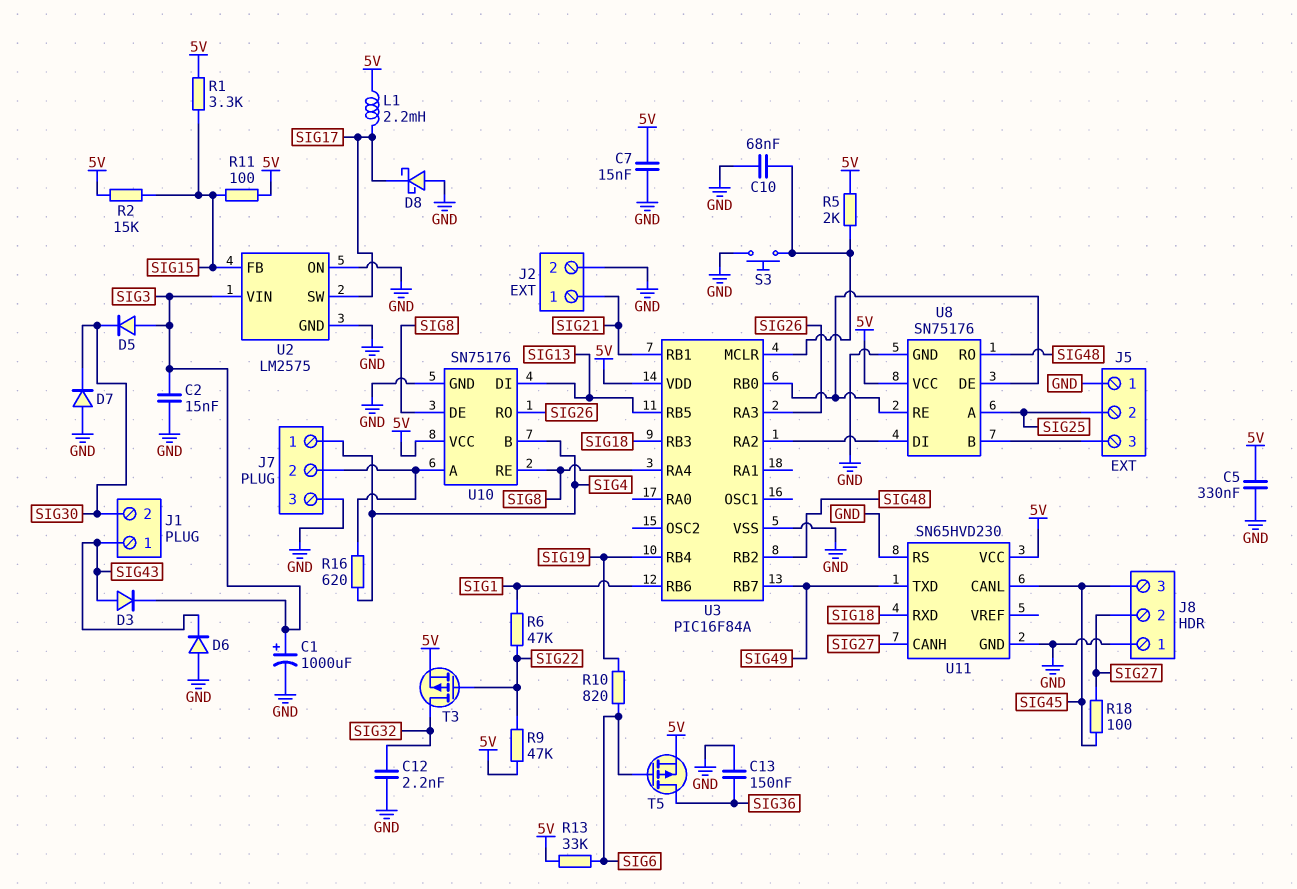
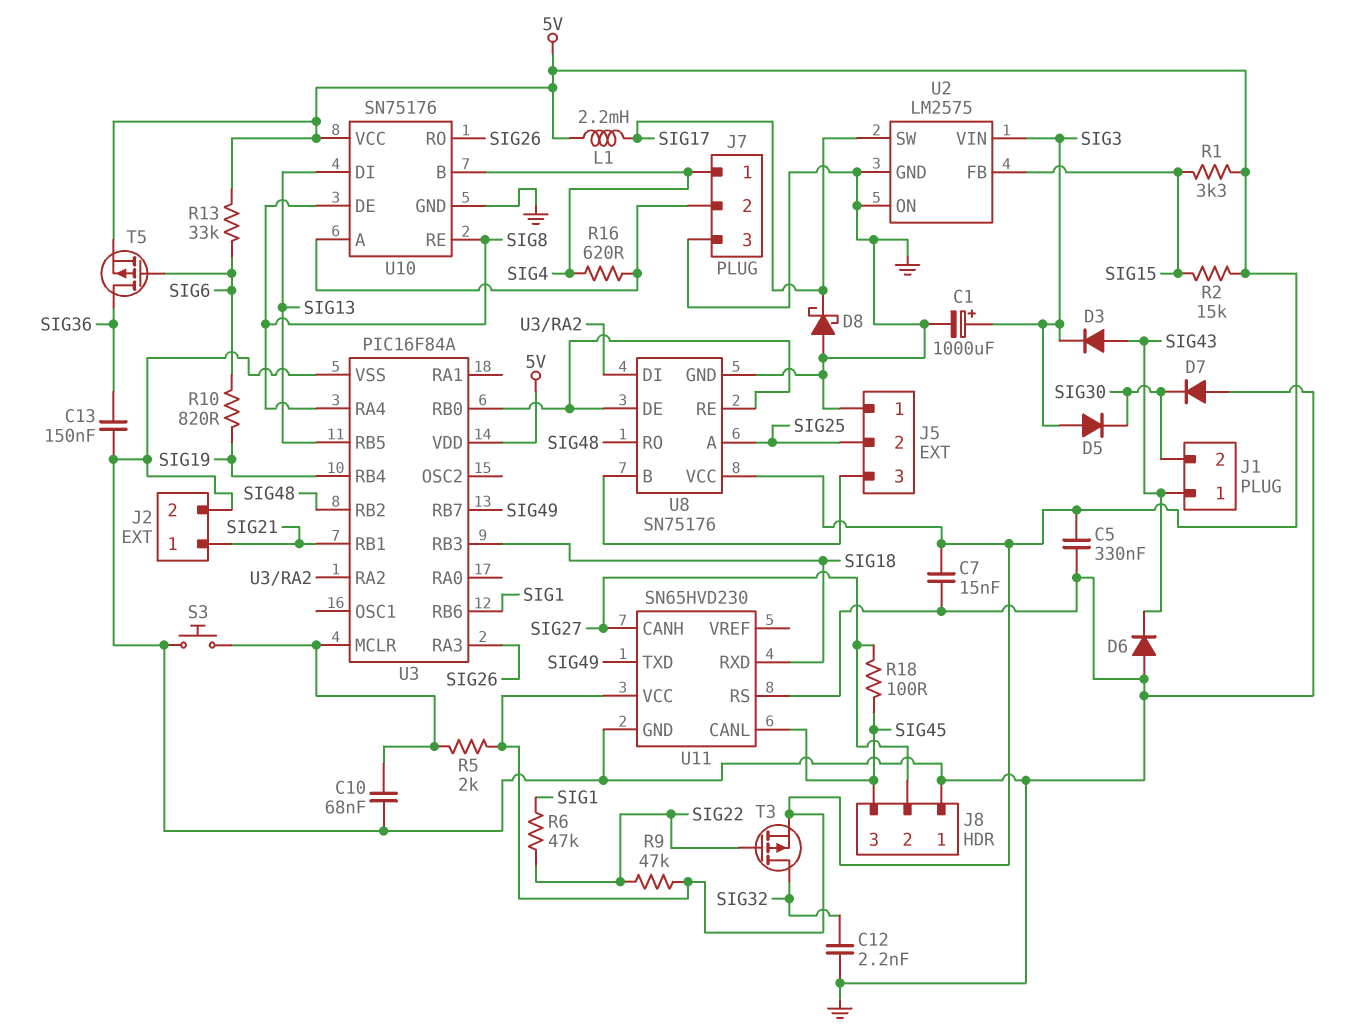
C2: 15nF (GND, SIG3) -> none
R11: 100 (5V, SIG15) -> none

